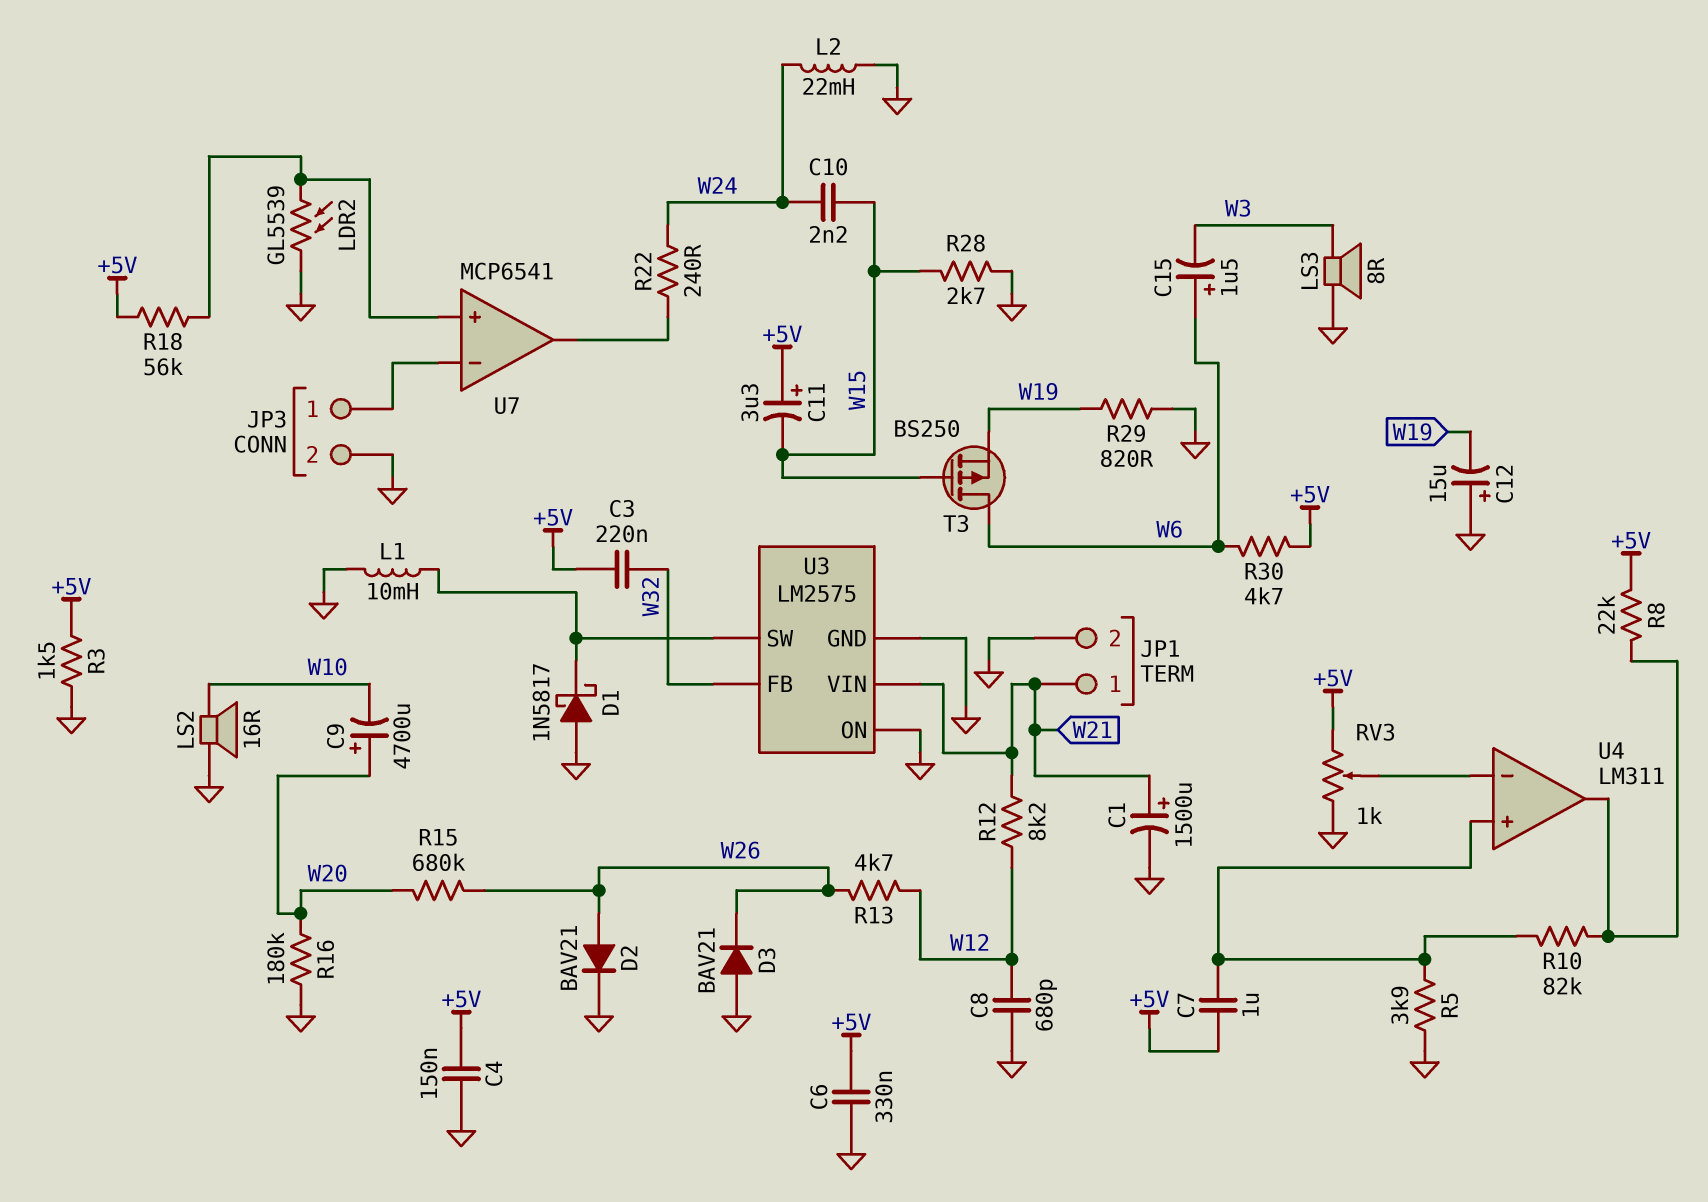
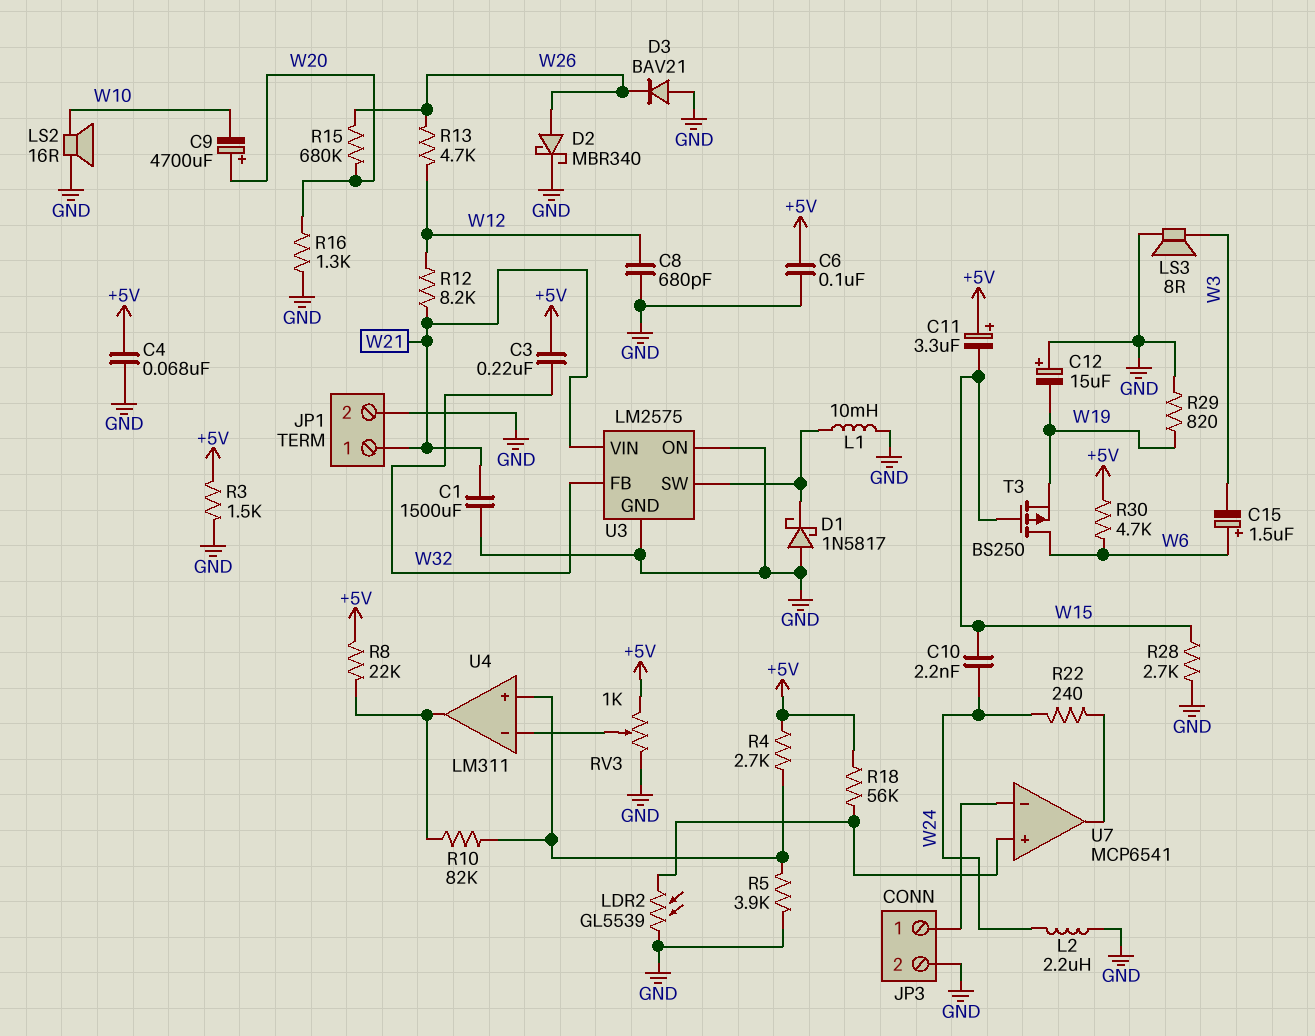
C1: 1500uF (plus W21, minus GND) -> 1500uF (GND, W21)
C4: 150nF (+5V, GND) -> 68nF (+5V, GND)
C6: 330nF (+5V, GND) -> 100nF (+5V, GND)
C7: 1uF (+5V, U4/in+) -> none
D2: diode BAV21 (A W26, K GND) -> schottky MBR340 (A W26, K GND)
L2: 22mH (GND, W24) -> 2.2uH (GND, W24)
R4: none -> 2.7k (+5V, U4/in+)
R16: 180k (GND, W20) -> 1.3k (GND, W20)

